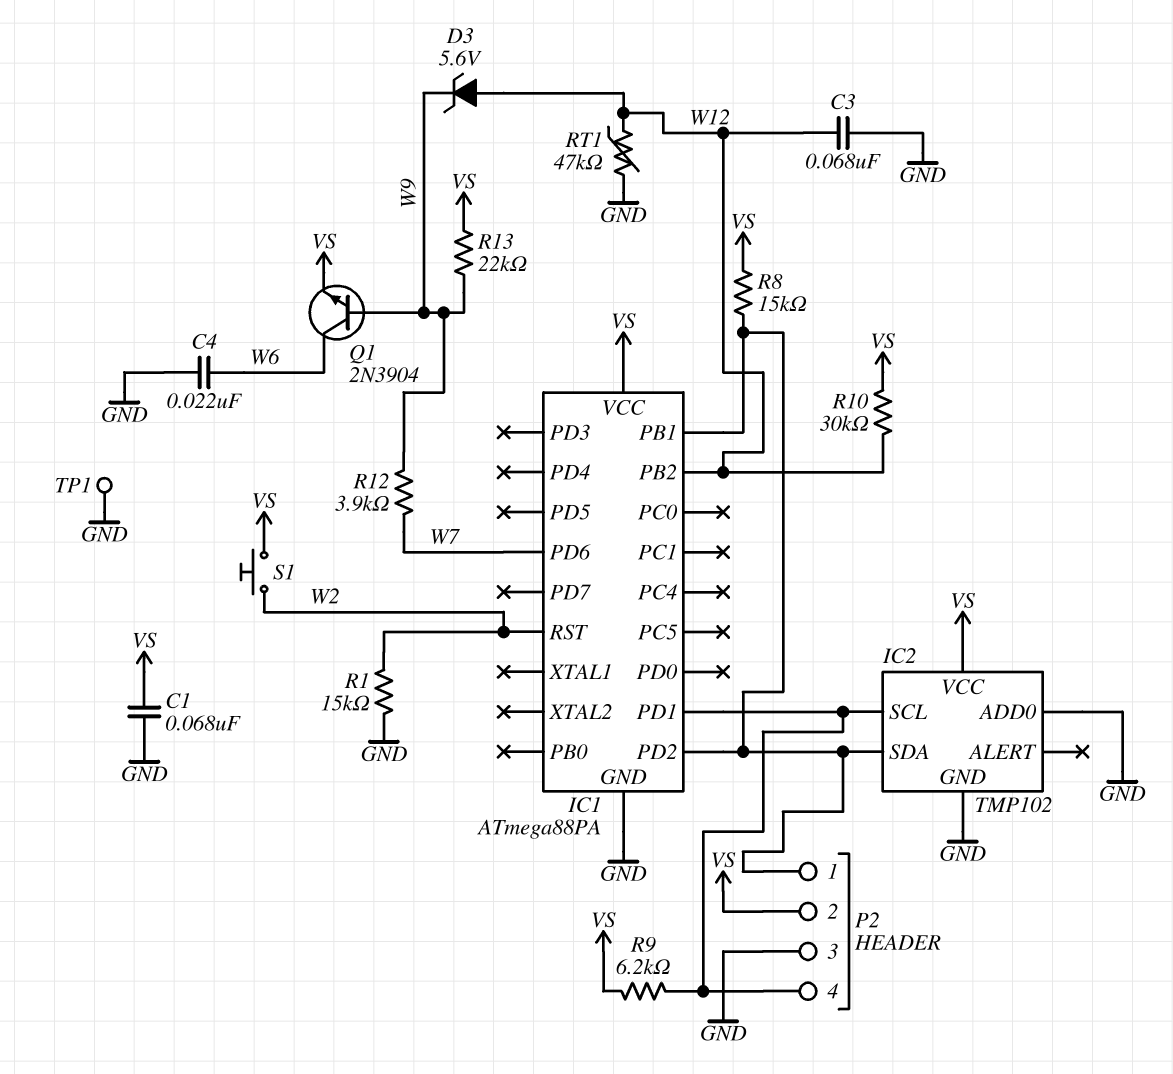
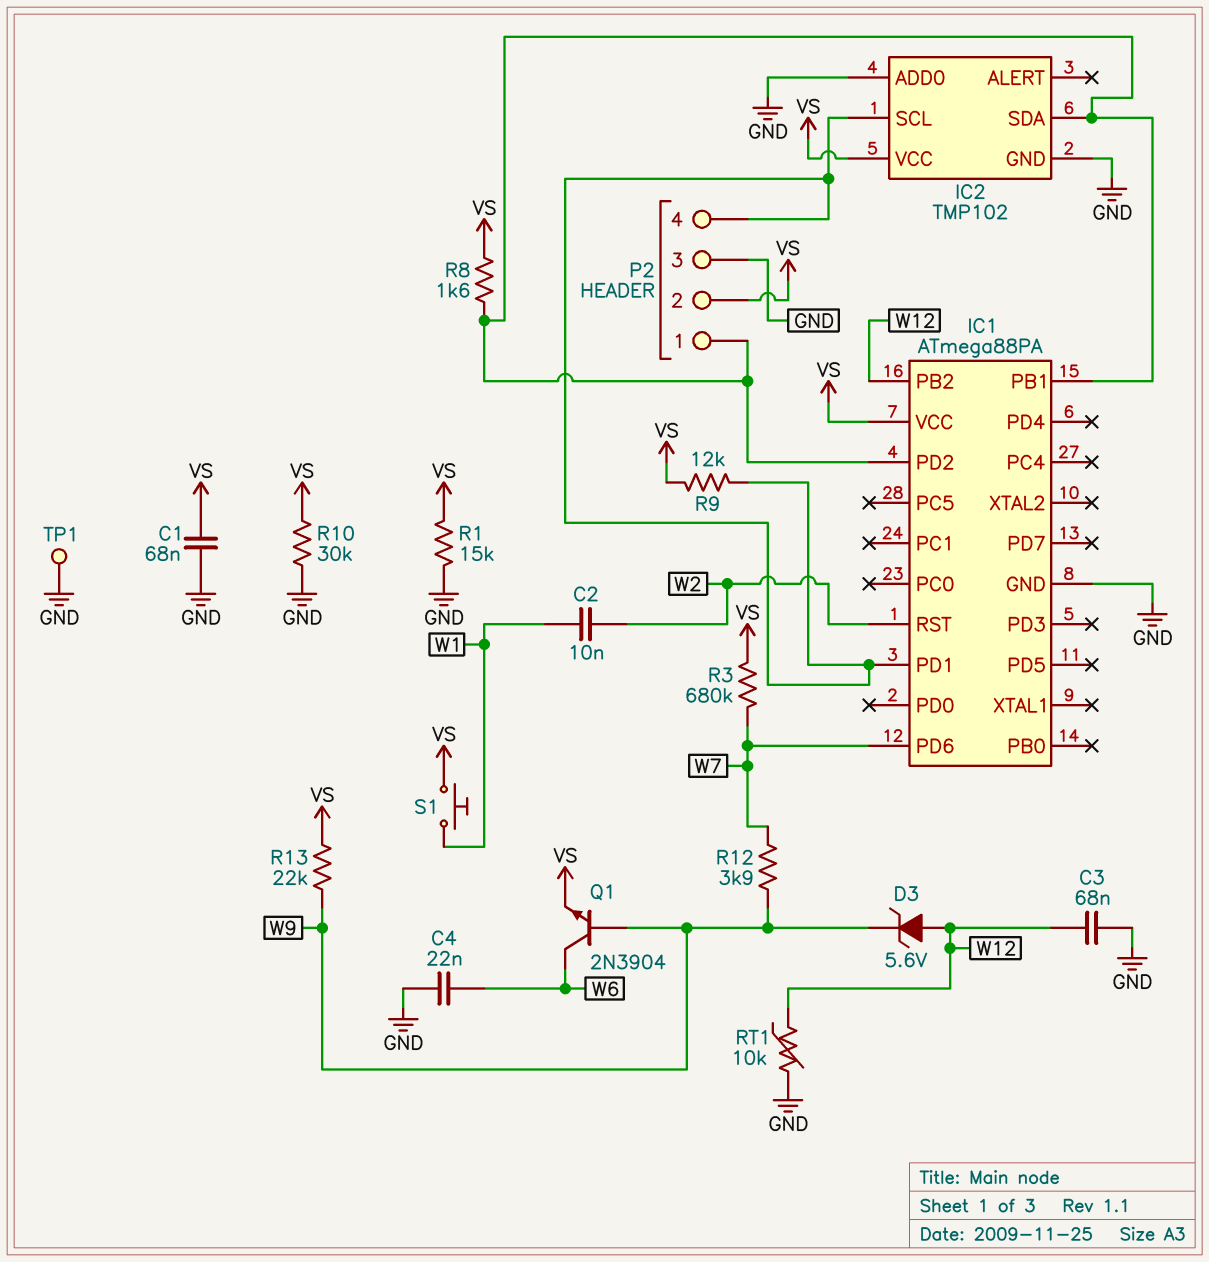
C2: none -> 10nF (W1, W2)
R1: 15k (GND, W2) -> 15k (GND, VS)
R3: none -> 680k (VS, W7)
R8: 15k (IC1/PB1, VS) -> 1.6k (IC1/PB1, VS)
R9: 6.2k (IC1/PD1, VS) -> 12k (IC1/PD1, VS)
R10: 30k (VS, W12) -> 30k (GND, VS)
RT1: 47k (GND, W12) -> 10k (GND, W12)
S1: button (VS, W2) -> button (VS, W1)

